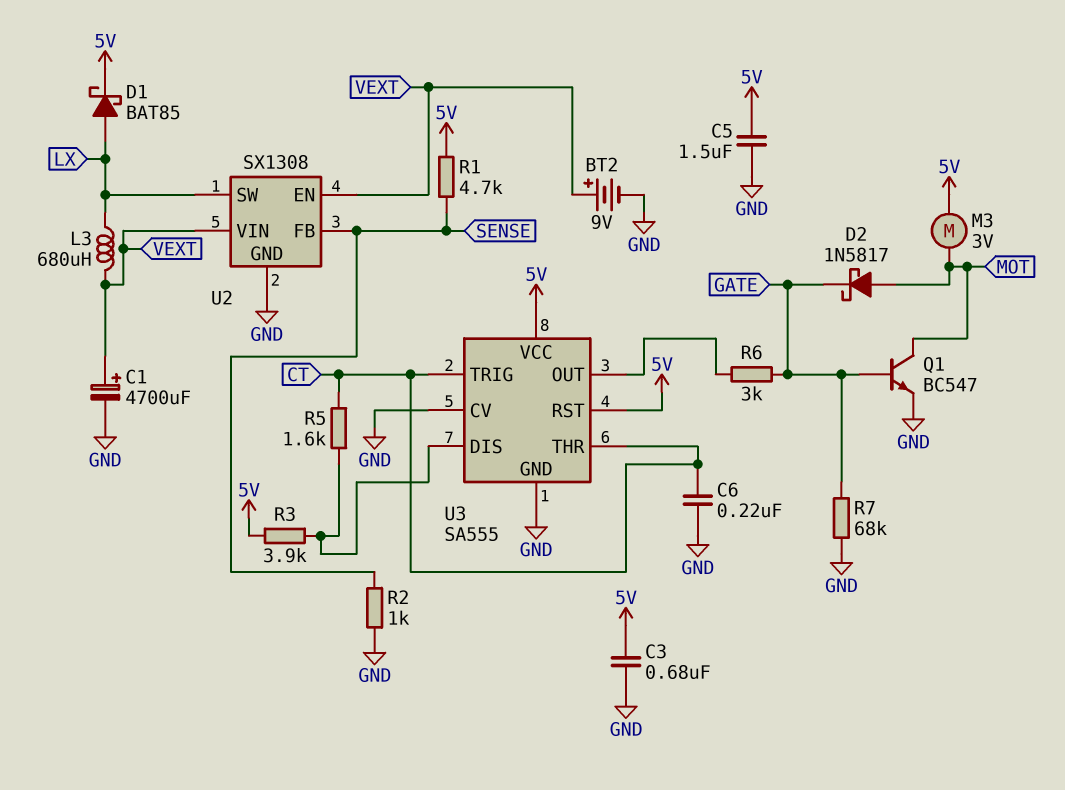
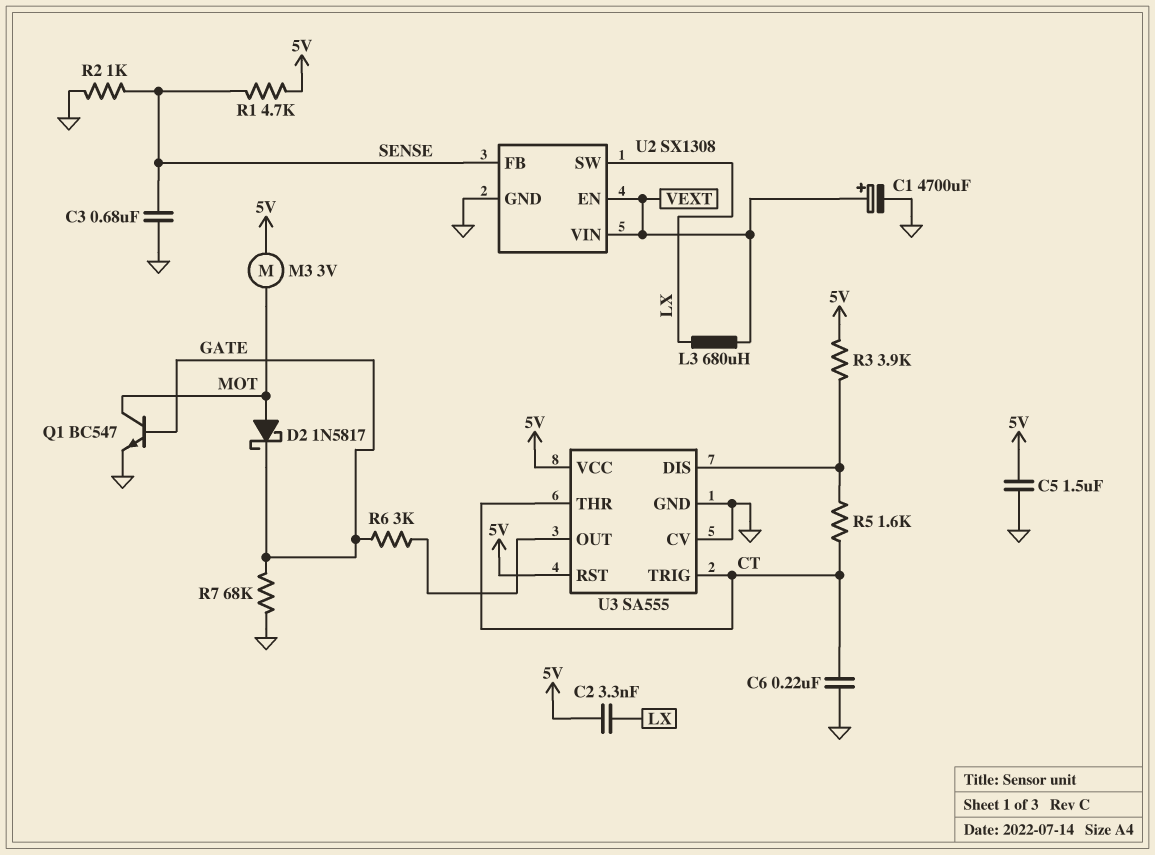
BT2: 9V (plus VEXT, minus GND) -> none
C2: none -> 3.3nF (5V, LX)
C3: 680nF (5V, GND) -> 680nF (GND, SENSE)
D1: schottky BAT85 (A LX, K 5V) -> none

